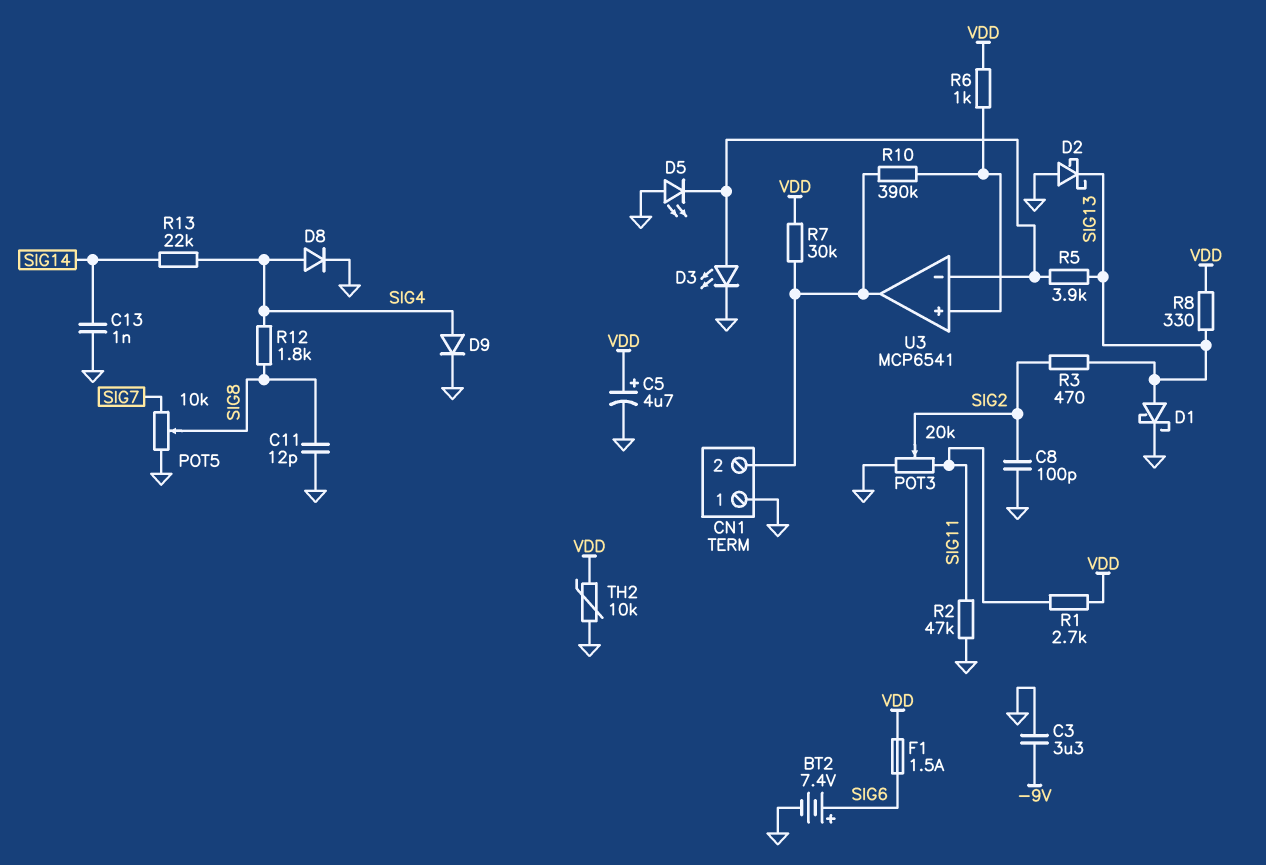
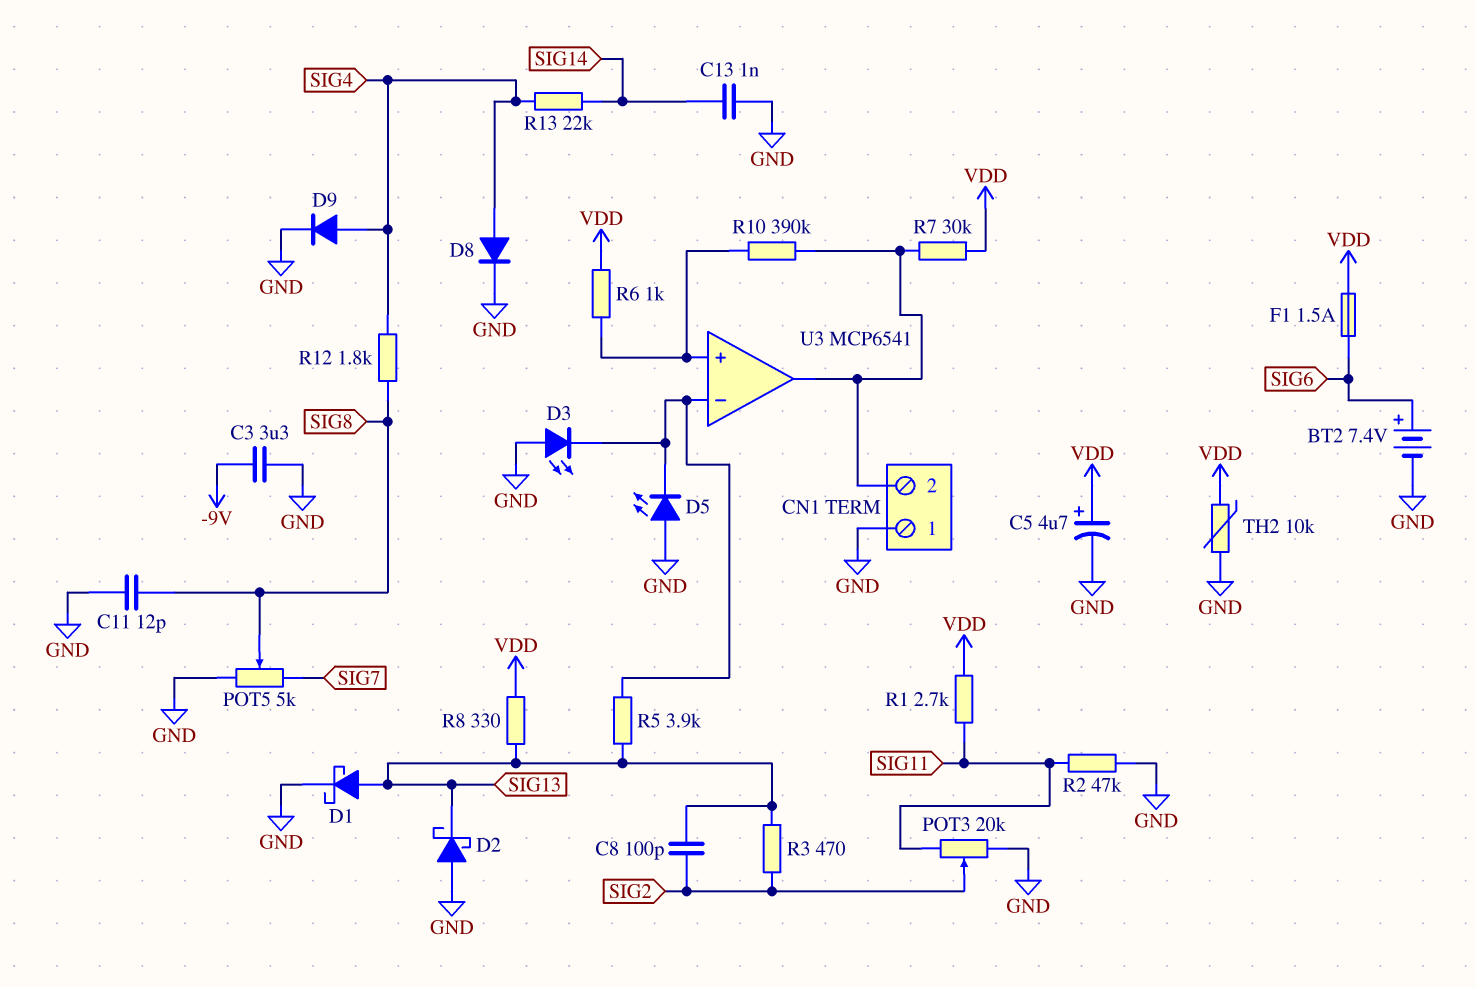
C8: 100pF (GND, SIG2) -> 100pF (SIG2, SIG13)
D3: LED (A U3/in-, K GND) -> LED (A GND, K U3/in-)
POT5: 10k (GND, SIG7, wiper SIG8) -> 5k (GND, SIG7, wiper SIG8)

